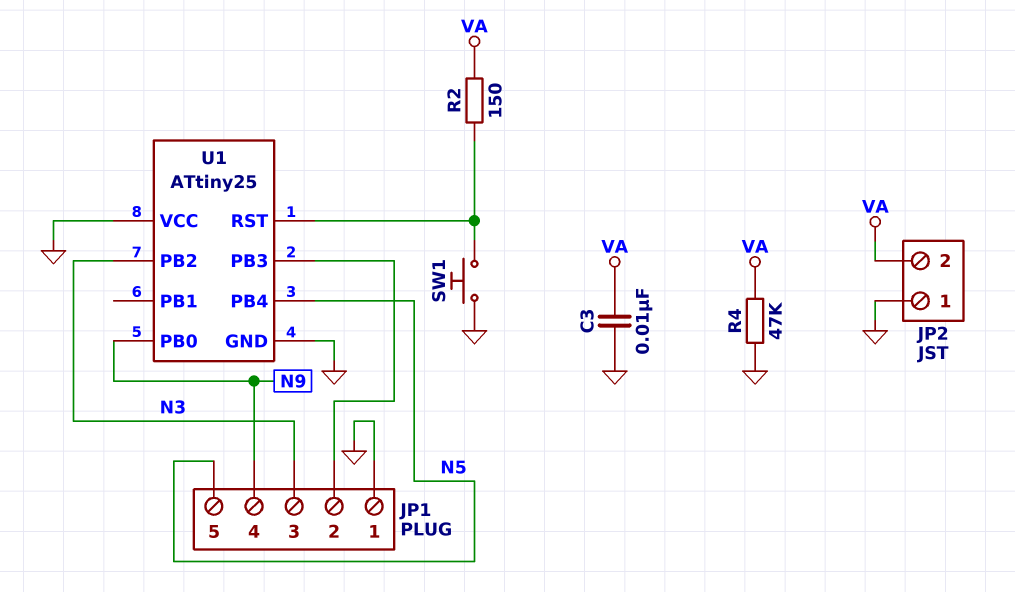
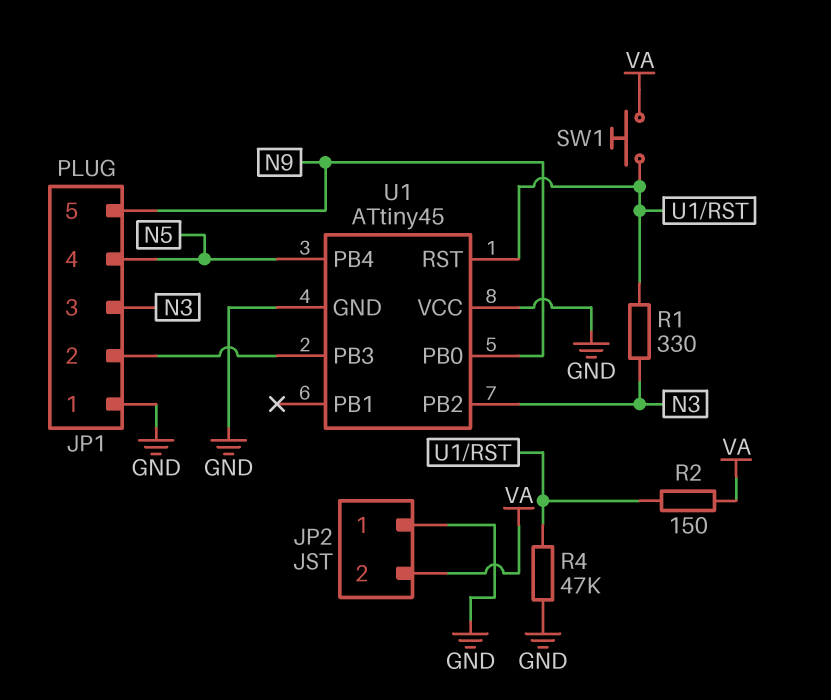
C3: 10nF (GND, VA) -> none
JP1 pin 4: N9 -> N5
JP1 pin 5: N5 -> N9
R1: none -> 330 (N3, U1/RST)
R4: 47k (GND, VA) -> 47k (GND, U1/RST)
SW1: button (GND, U1/RST) -> button (U1/RST, VA)
U1: ATtiny25 -> ATtiny45

